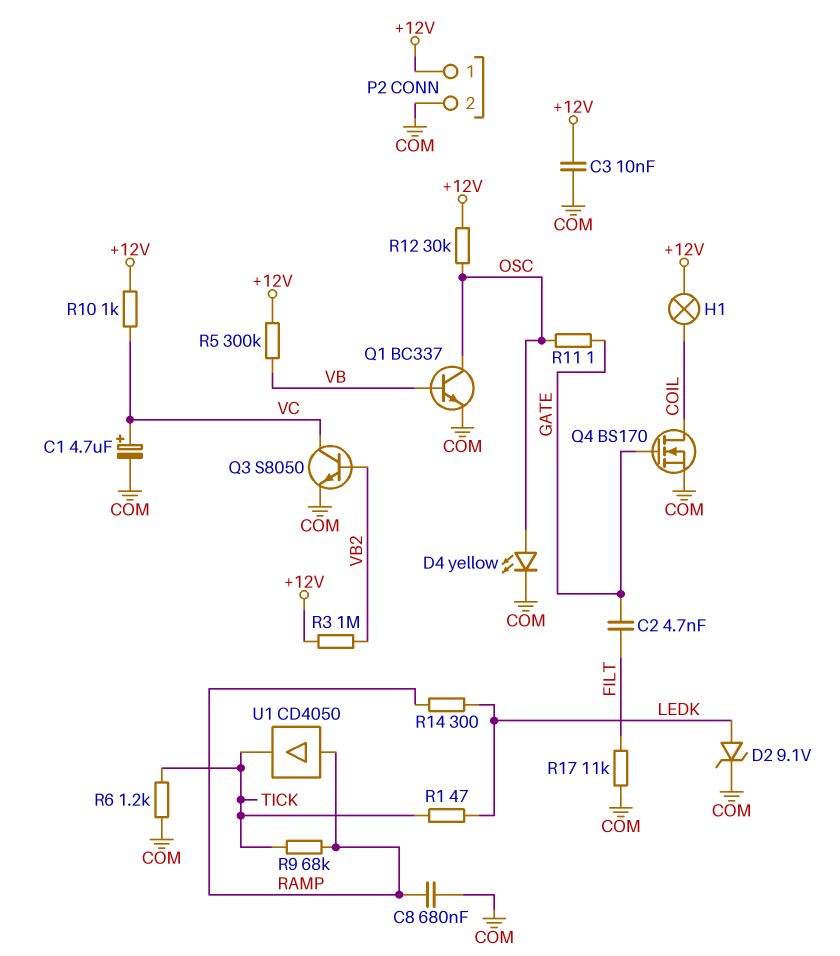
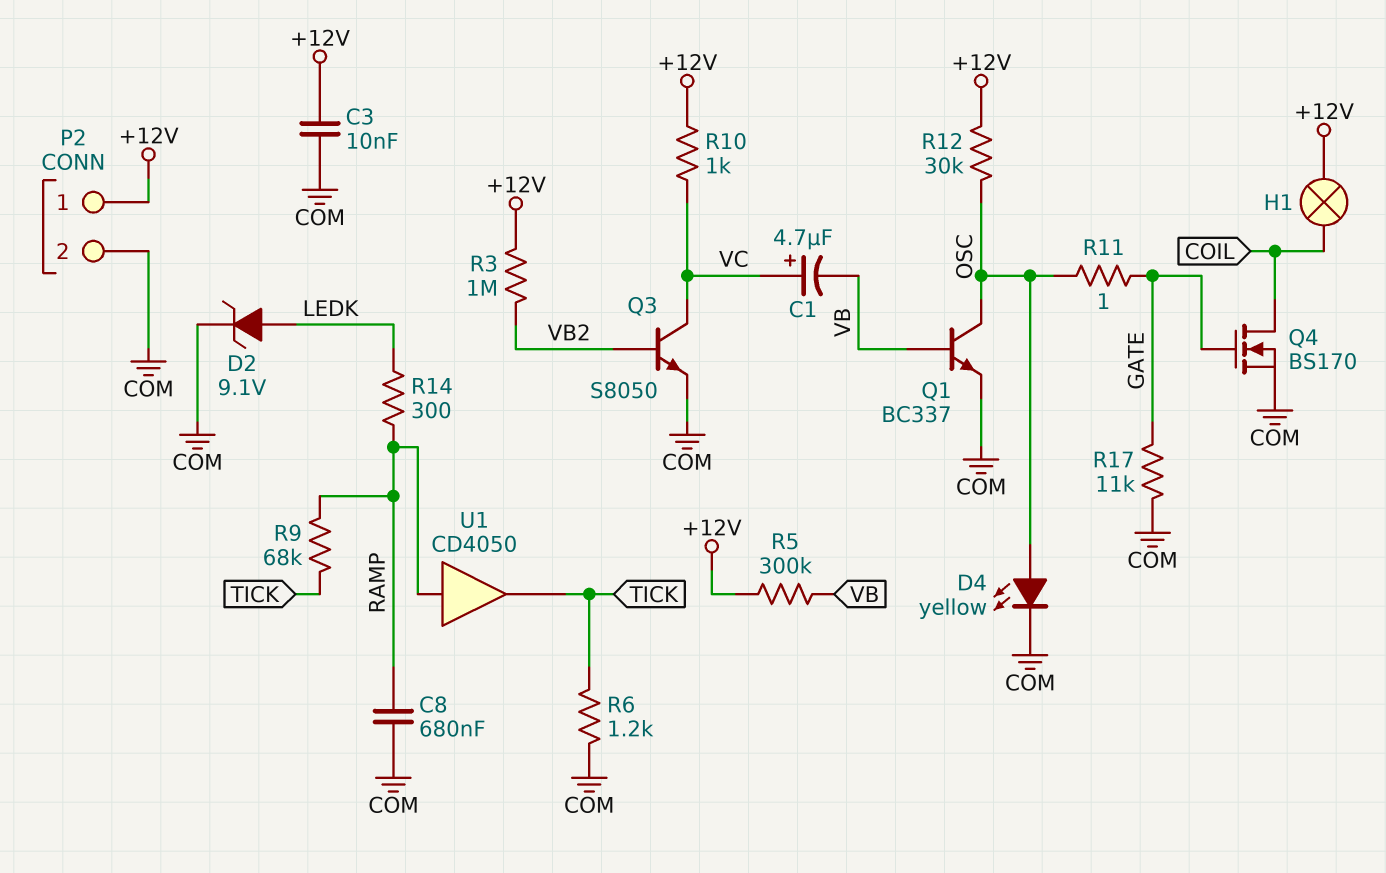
C1: 4.7uF (plus VC, minus COM) -> 4.7uF (plus VC, minus VB)
C2: 4.7nF (FILT, GATE) -> none
R1: 47 (LEDK, TICK) -> none
R17: 11k (COM, FILT) -> 11k (COM, GATE)

